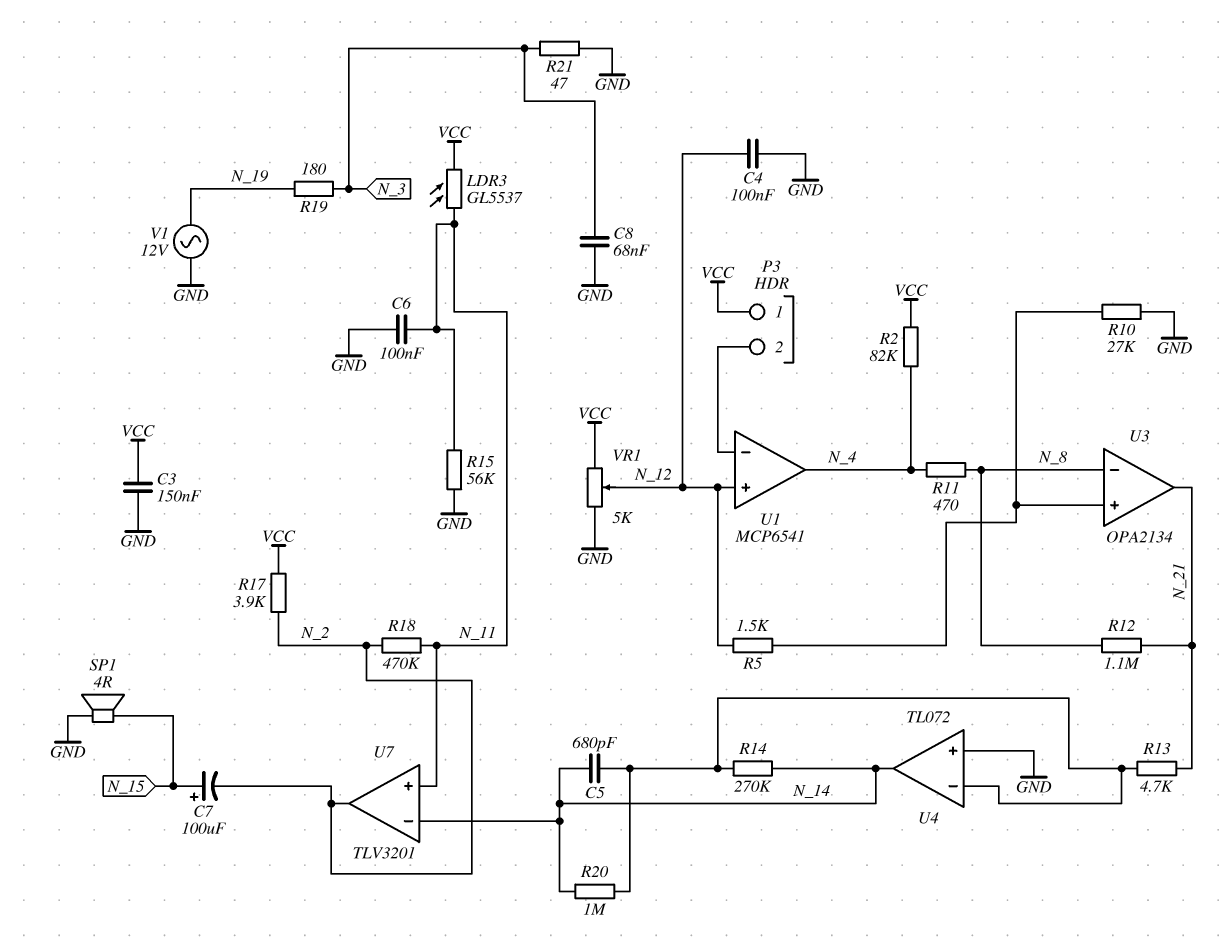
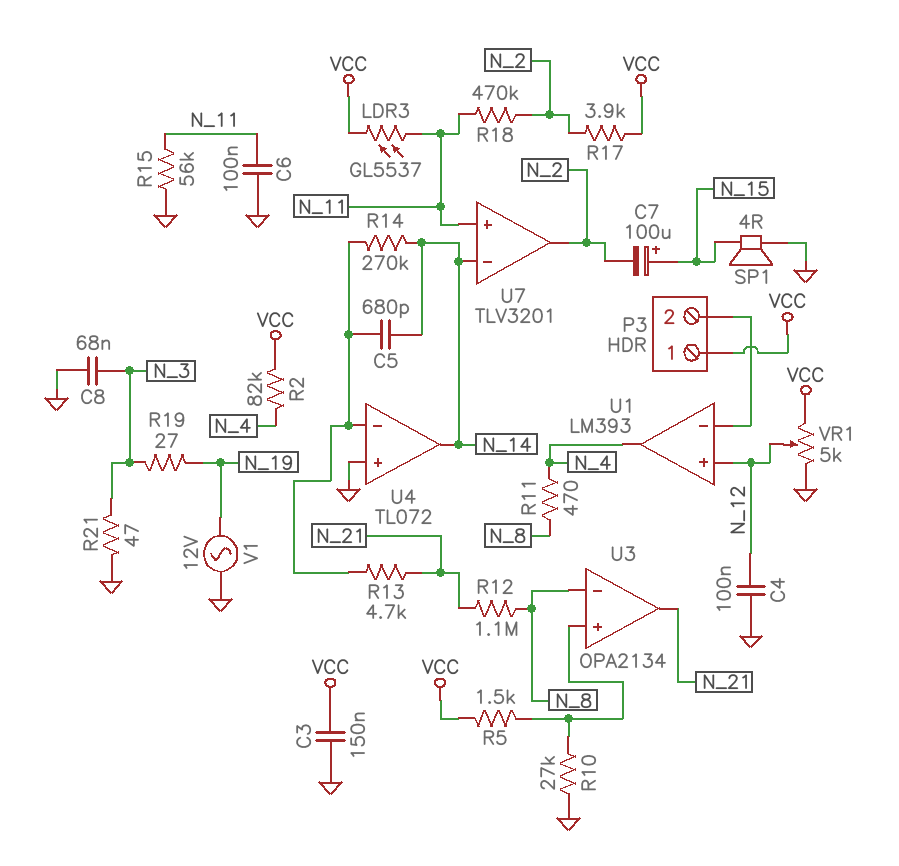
R5: 1.5k (N_12, U3/in+) -> 1.5k (U3/in+, VCC)
R19: 180 (N_3, N_19) -> 27 (N_3, N_19)
R20: 1M (N_14, U4/in-) -> none
U1: MCP6541 -> LM393

